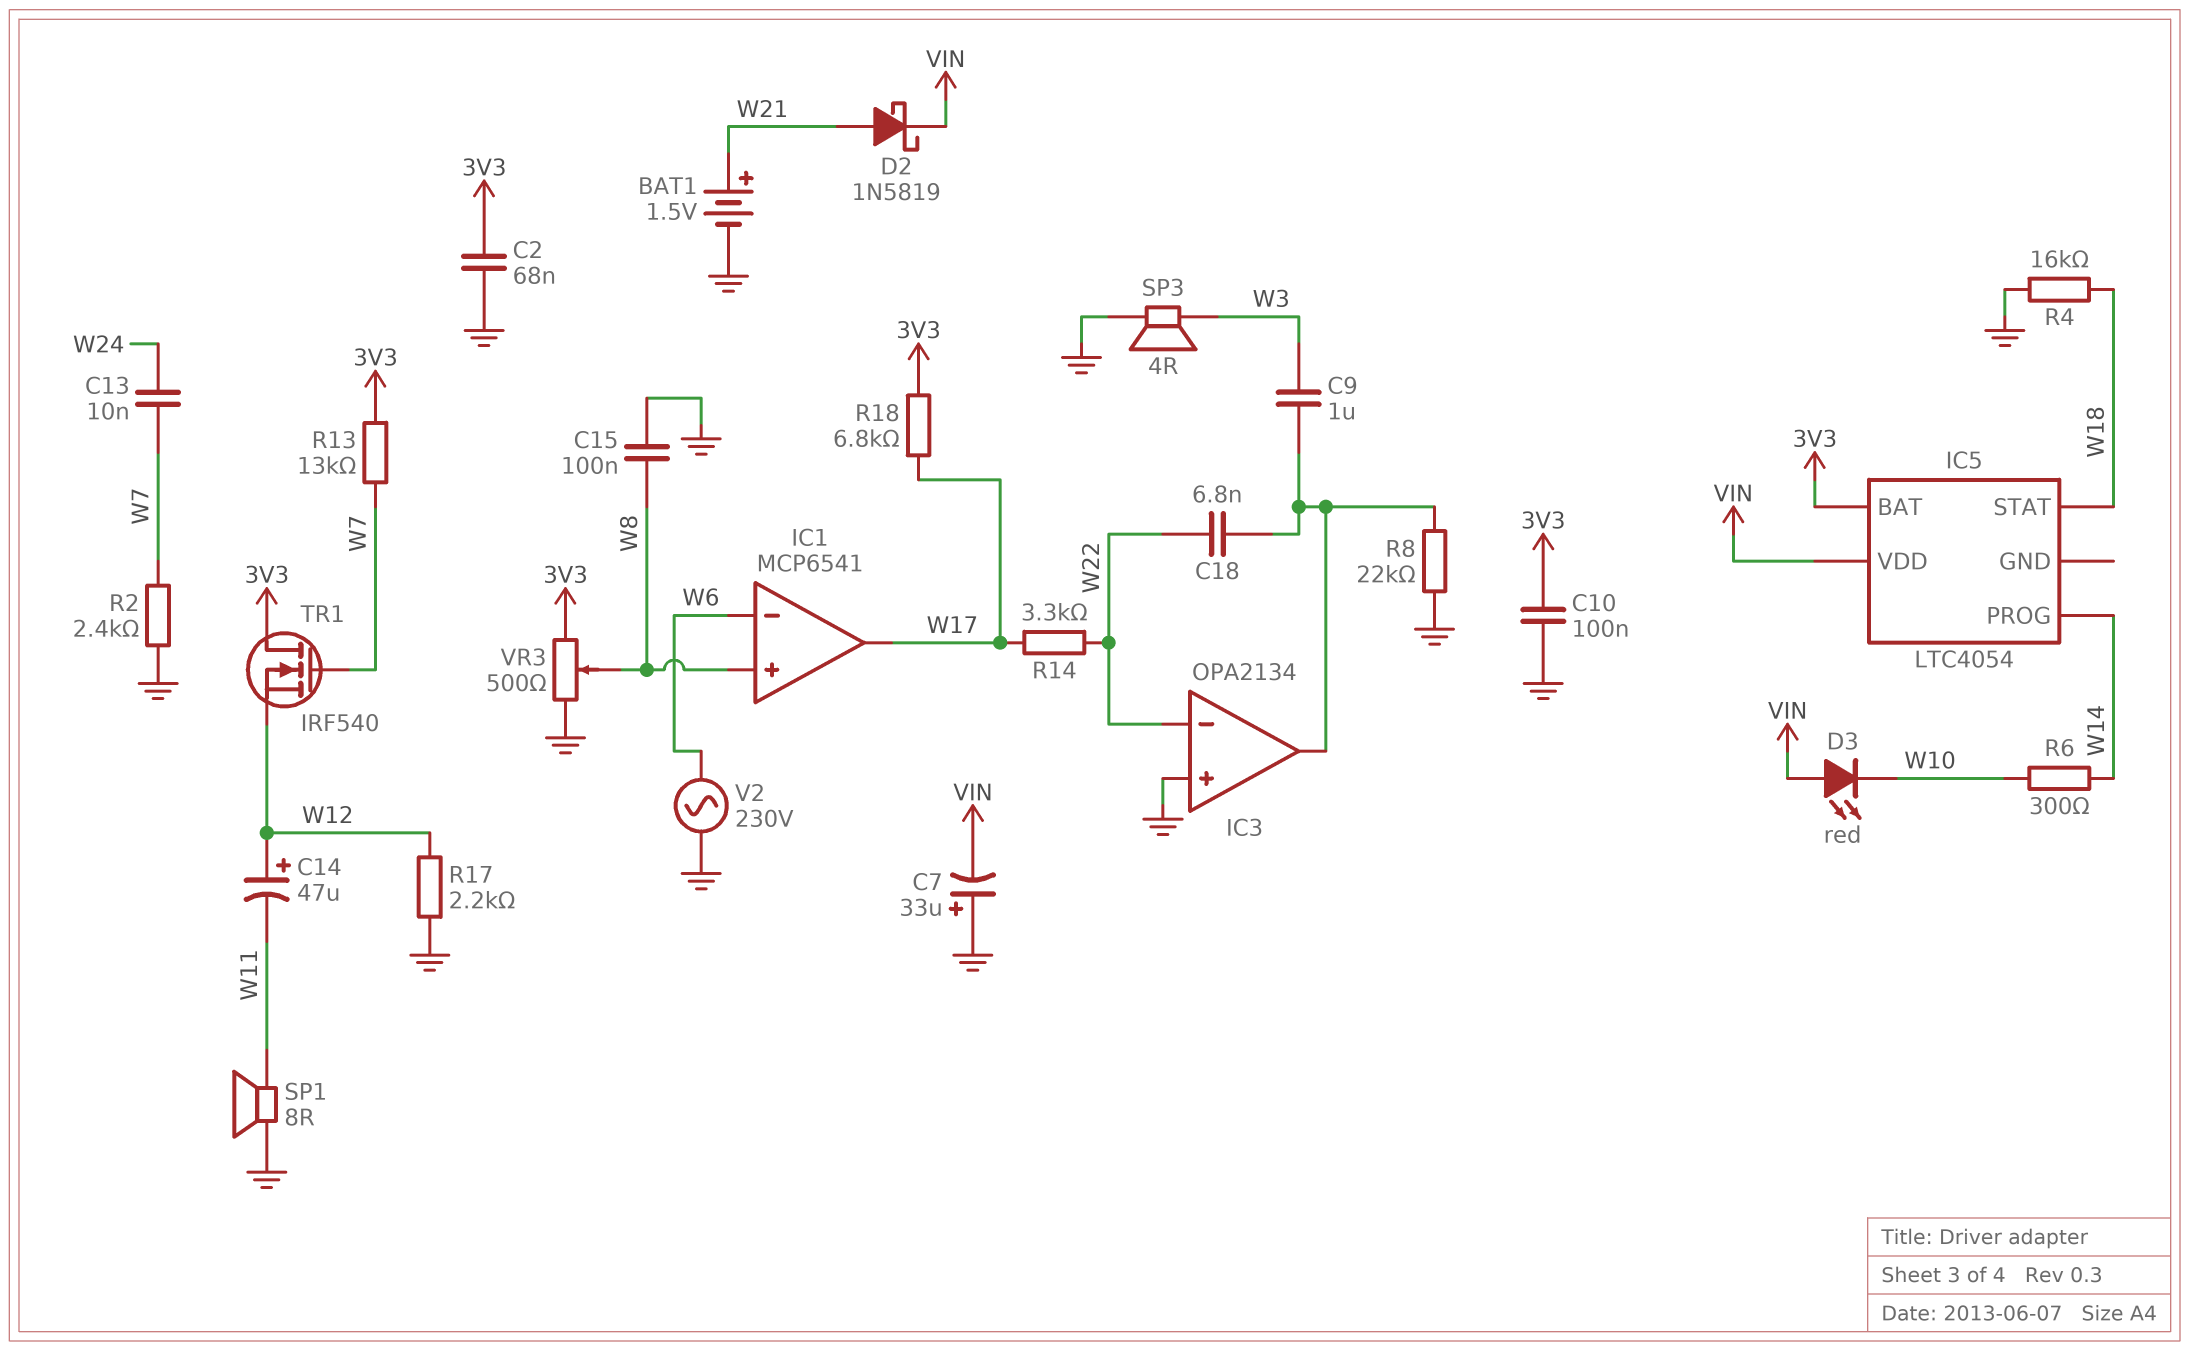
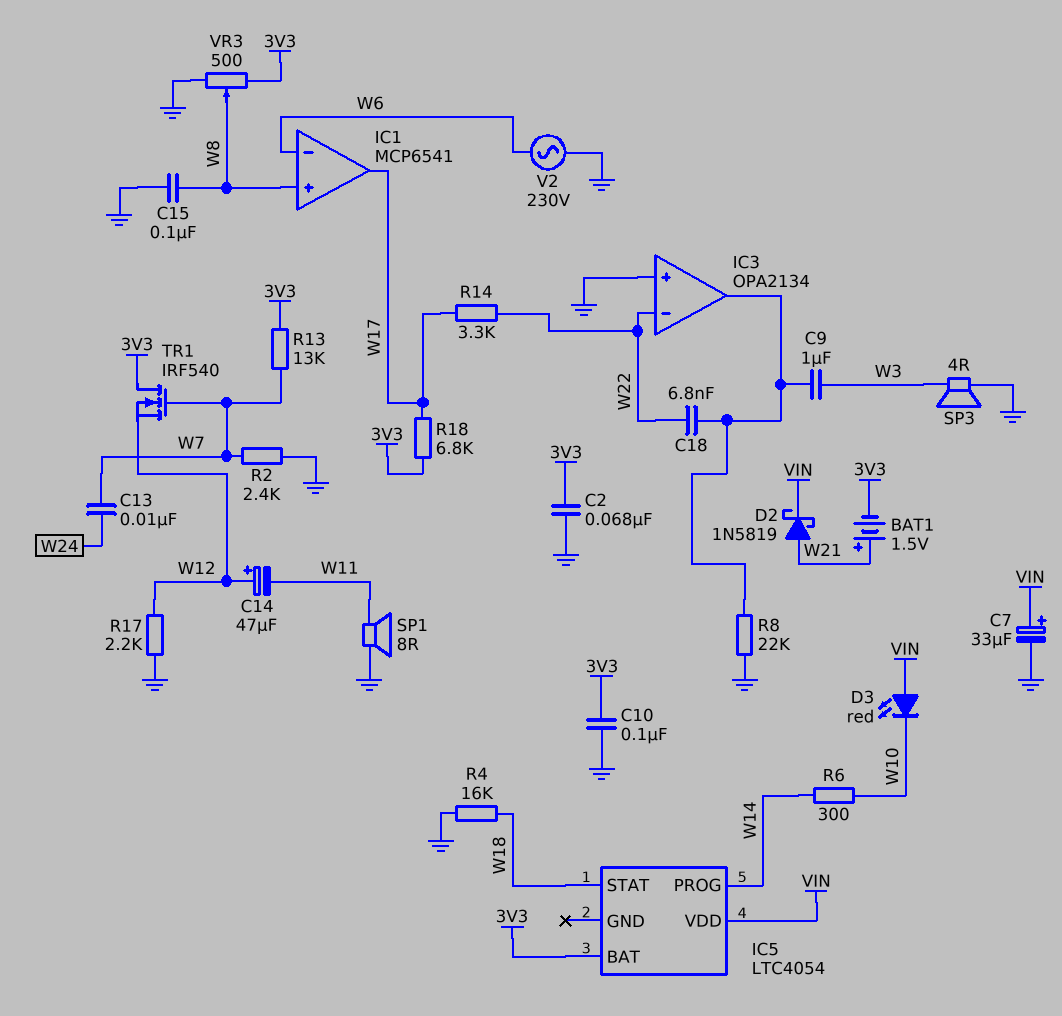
BAT1: 1.5V (plus W21, minus GND) -> 1.5V (plus W21, minus 3V3)
C7: 33uF (plus GND, minus VIN) -> 33uF (plus VIN, minus GND)

